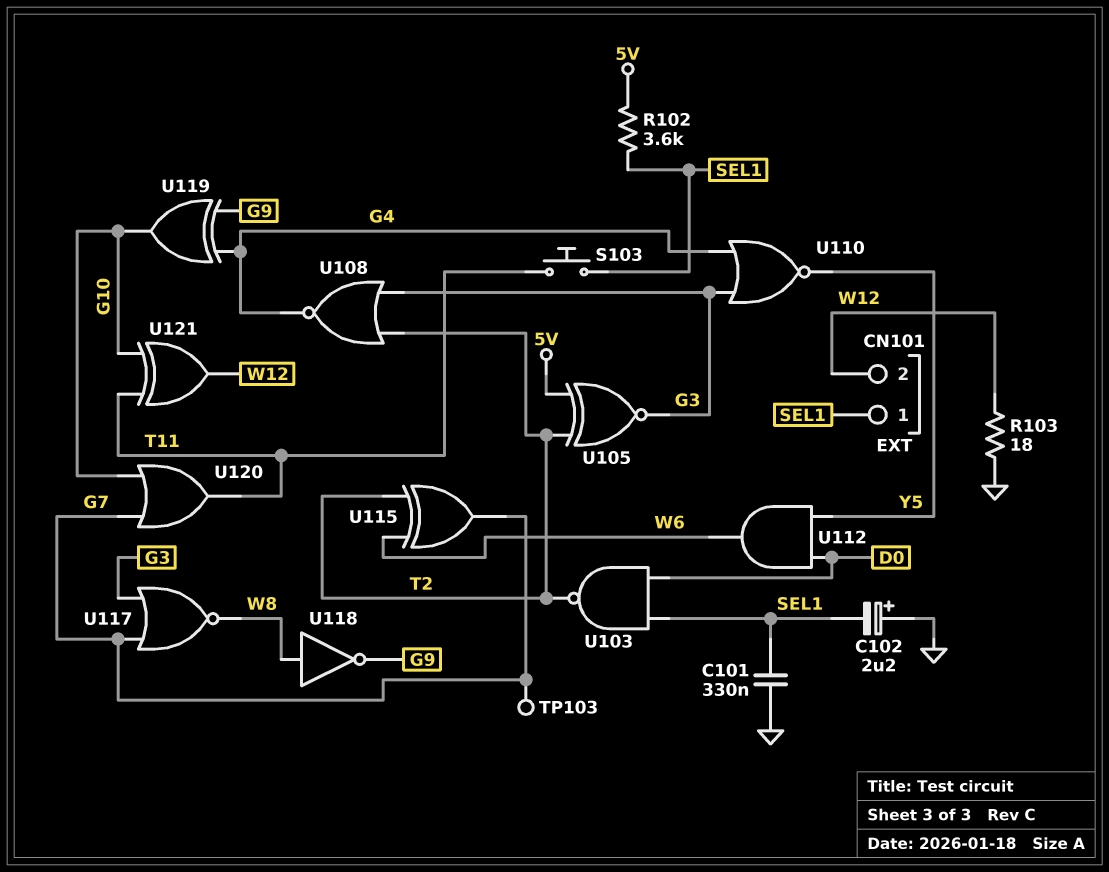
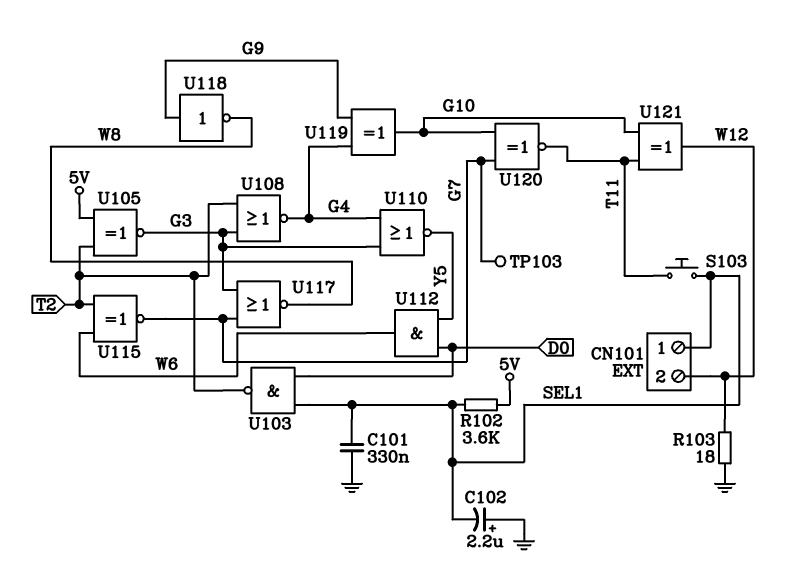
U115: XOR (in T2, in W6, out G7) -> XNOR (in T2, in W6, out G7)
U118: NOT (in W8, out G9) -> NOT (in G9, out W8)
U120: OR (in G7, in G10, out T11) -> XNOR (in G7, in G10, out T11)

